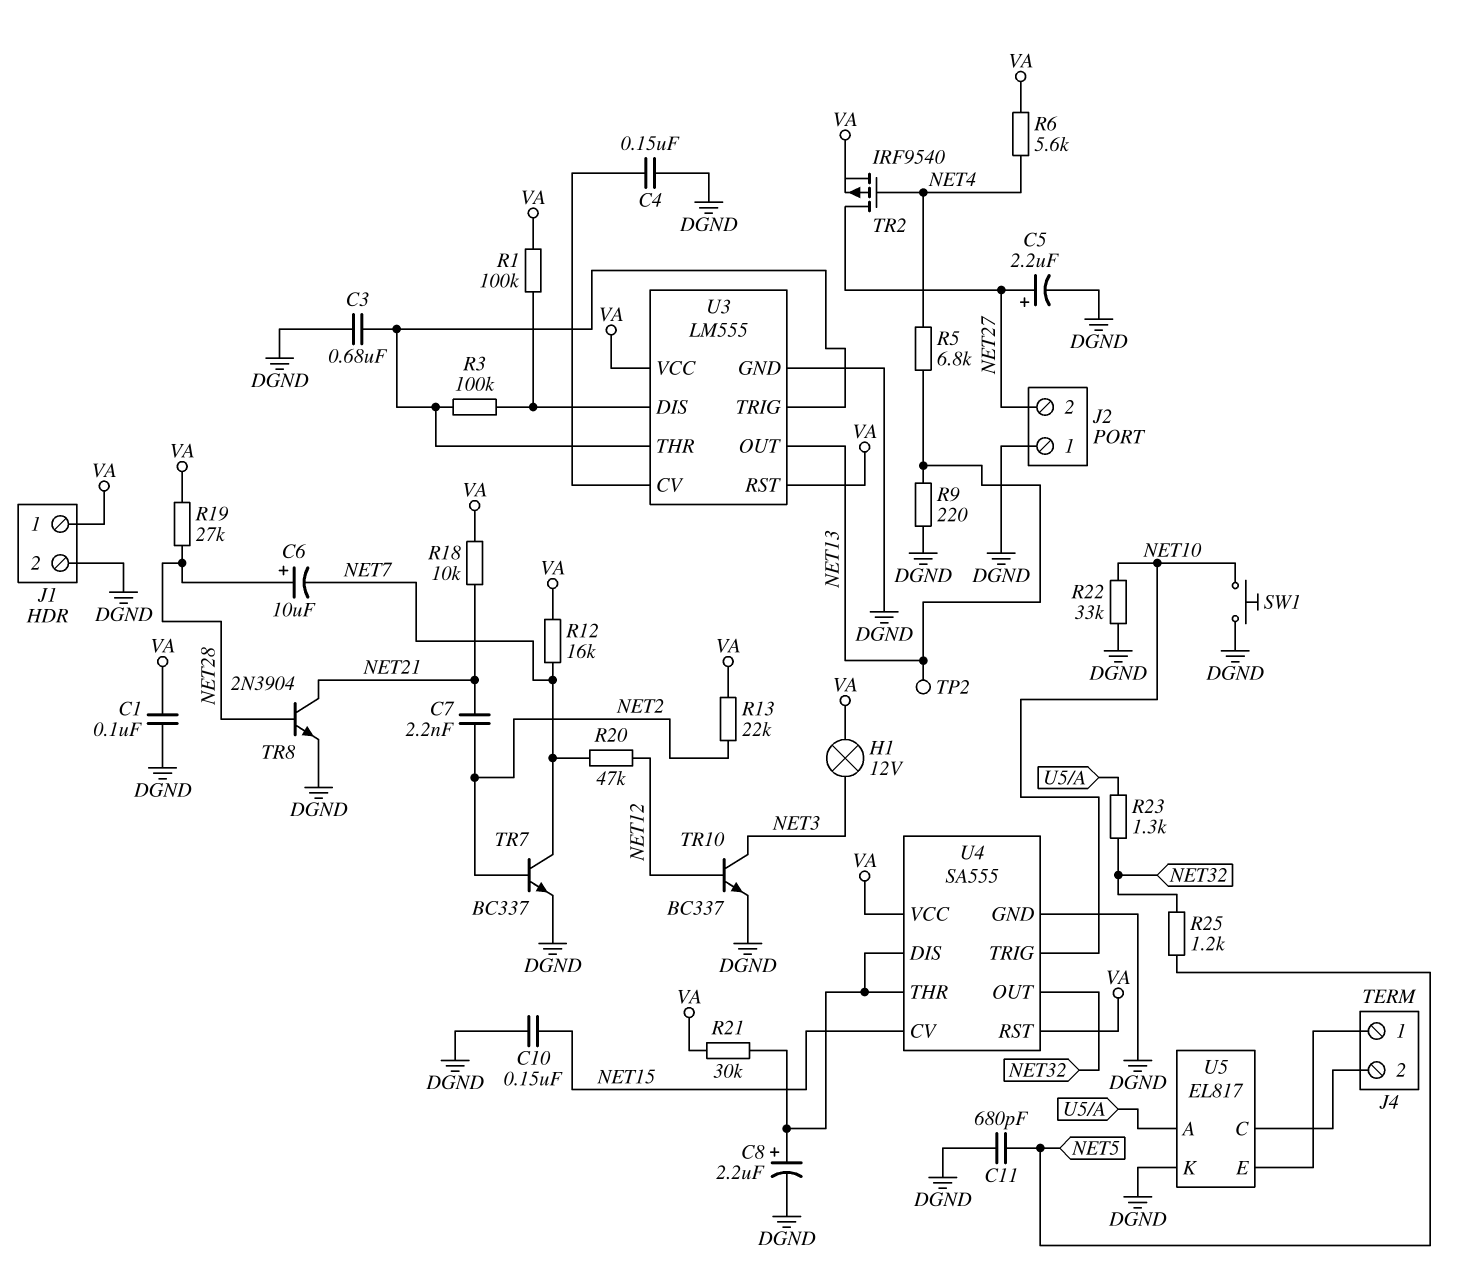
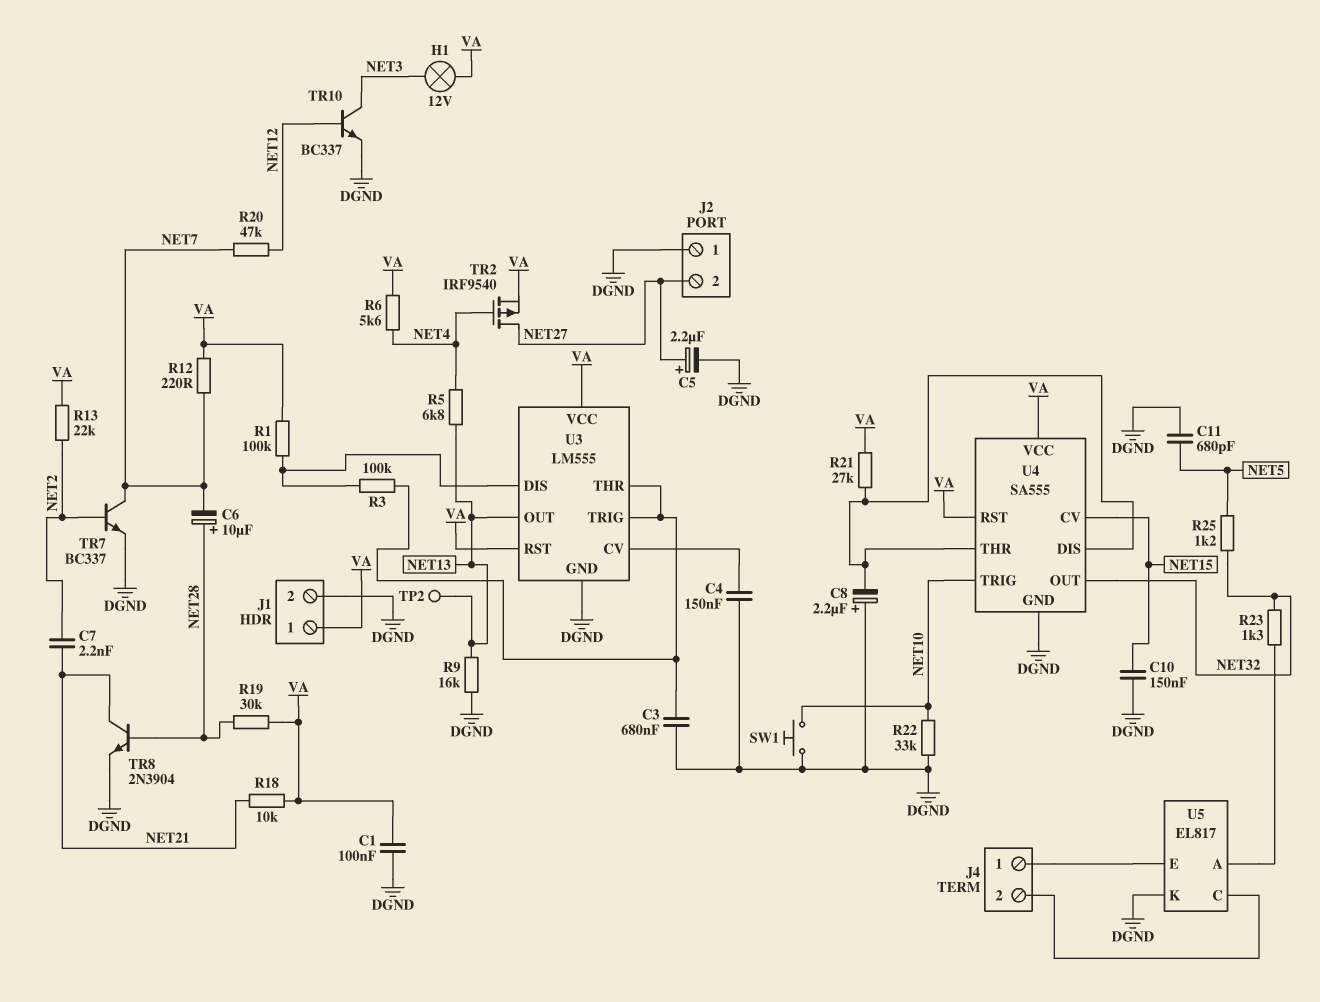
C8: 2.2uF (plus U4/DIS, minus DGND) -> 2.2uF (plus DGND, minus U4/DIS)
R9: 220 (DGND, NET13) -> 16k (DGND, NET13)
R12: 16k (NET7, VA) -> 220 (NET7, VA)
R19: 27k (NET28, VA) -> 30k (NET28, VA)
R21: 30k (U4/DIS, VA) -> 27k (U4/DIS, VA)

